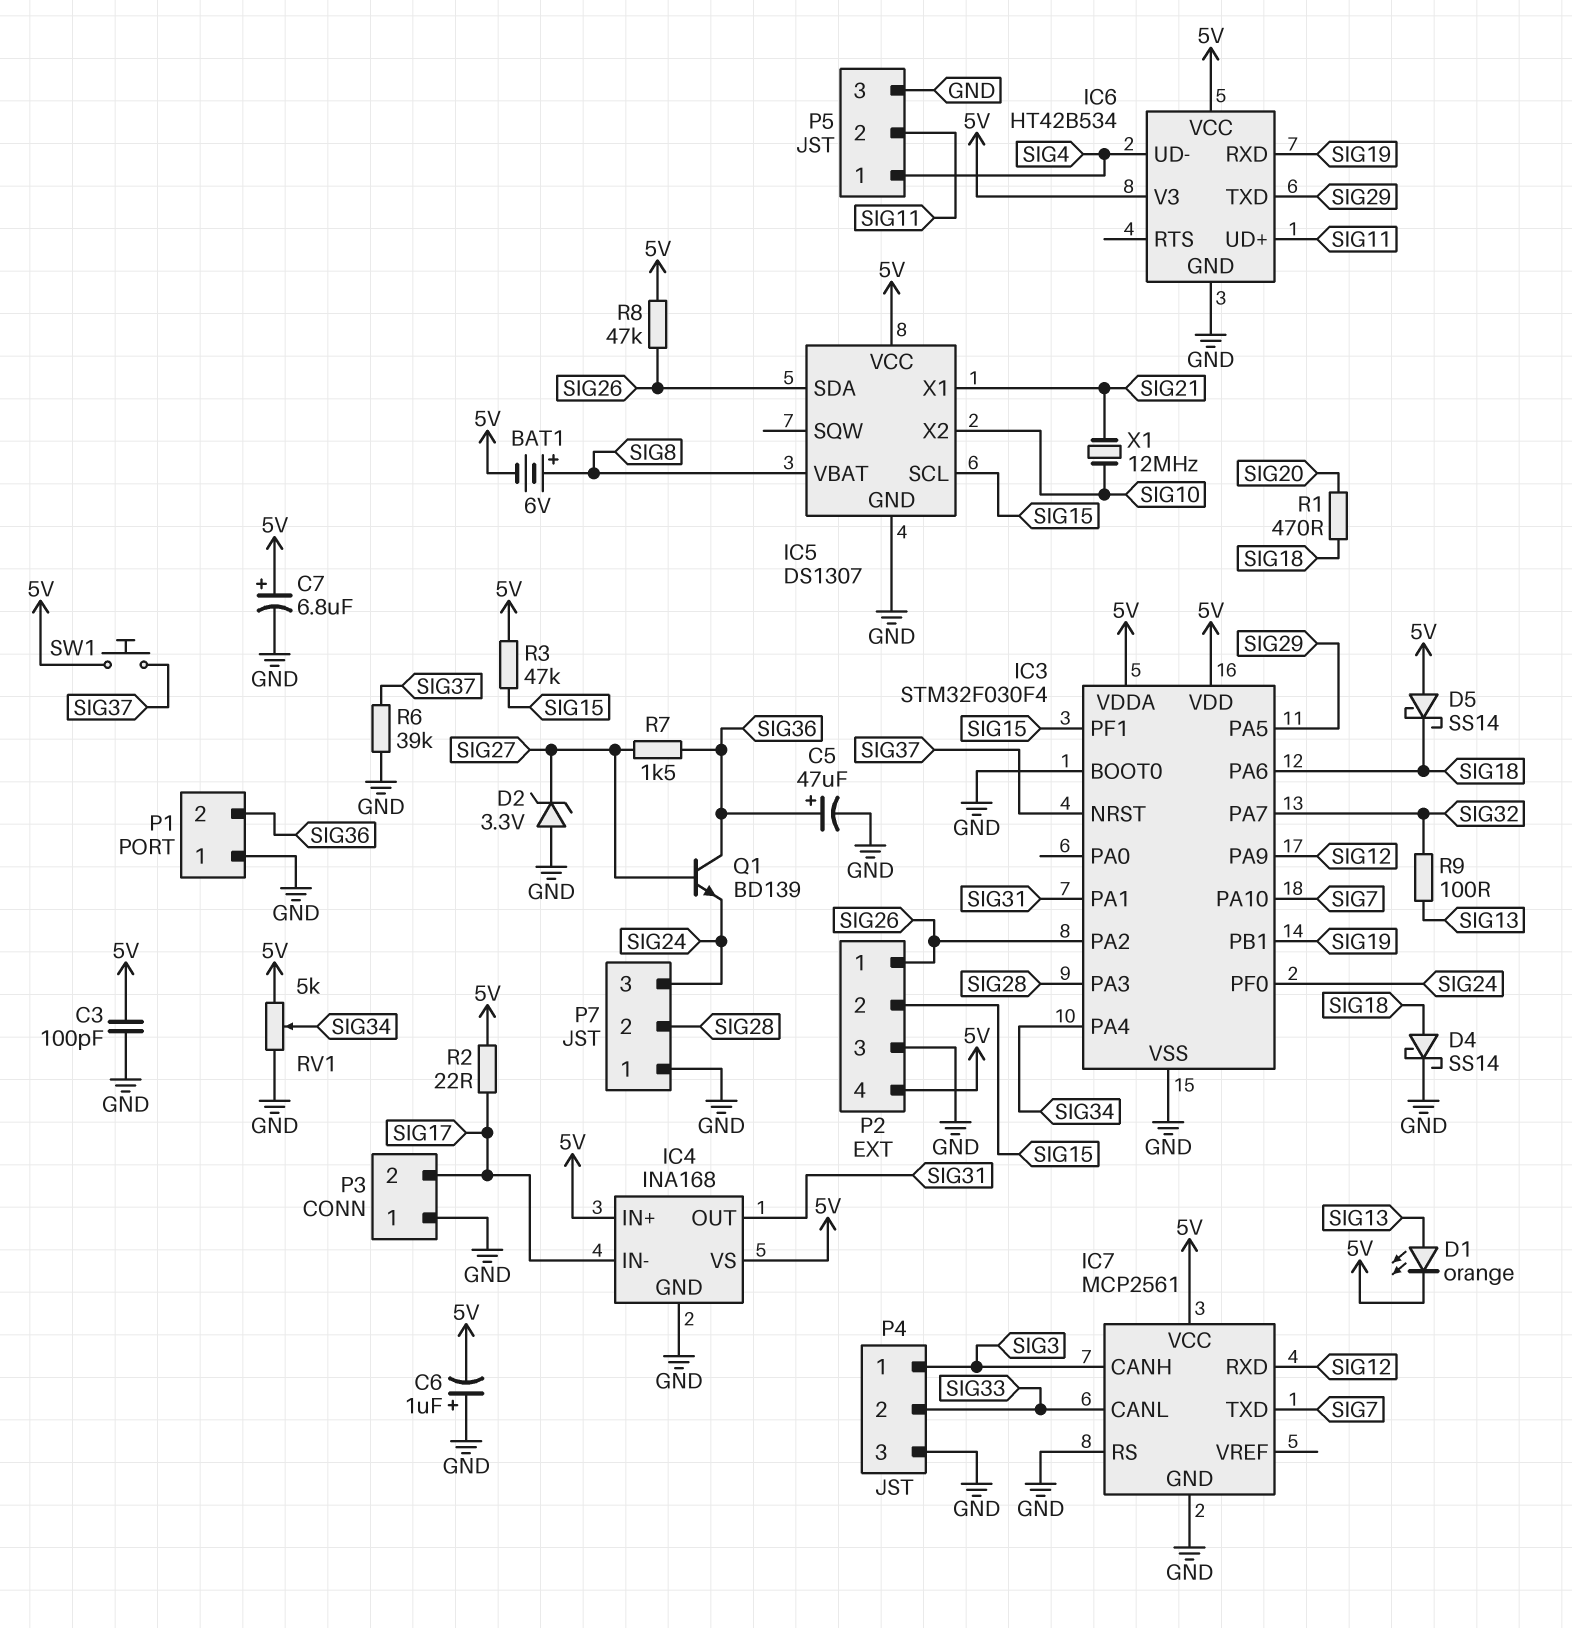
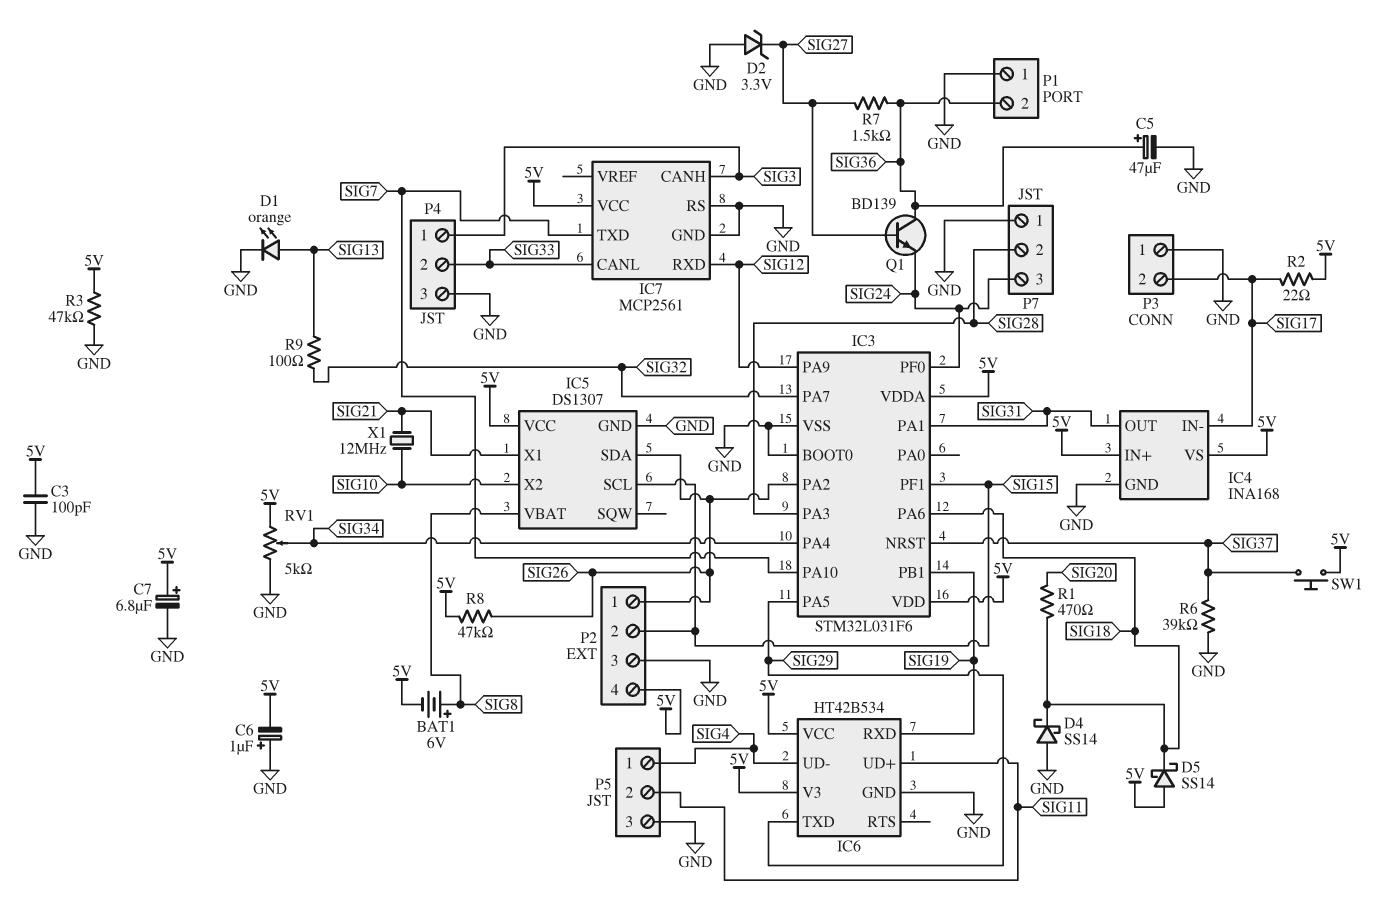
D1: LED orange (A SIG13, K 5V) -> LED orange (A SIG13, K GND)
D4: schottky SS14 (A SIG18, K GND) -> schottky SS14 (A GND, K SIG18)
IC3: STM32F030F4 -> STM32L031F6
R3: 47k (5V, SIG15) -> 47k (5V, GND)

